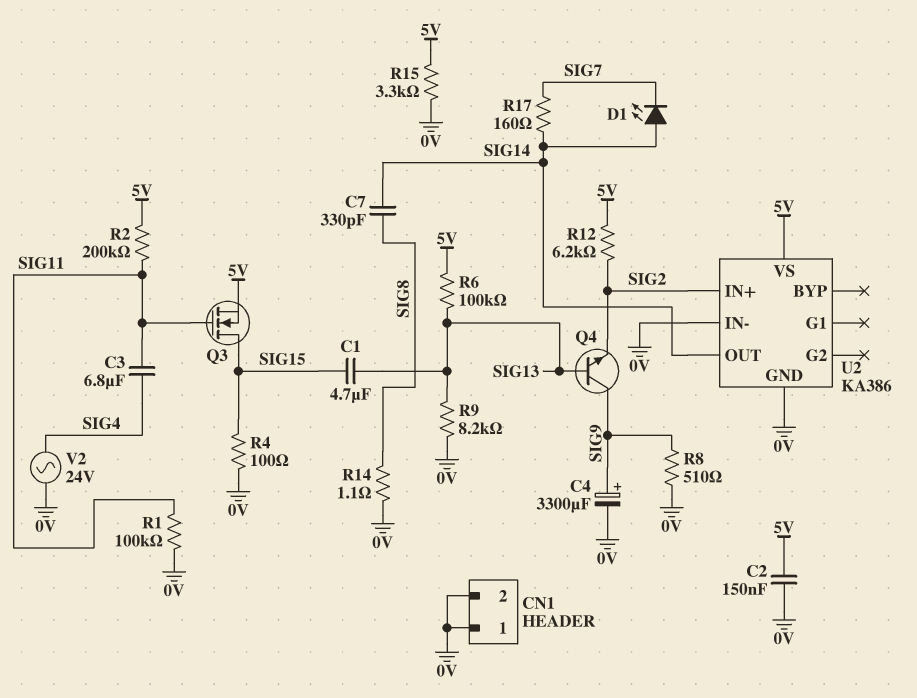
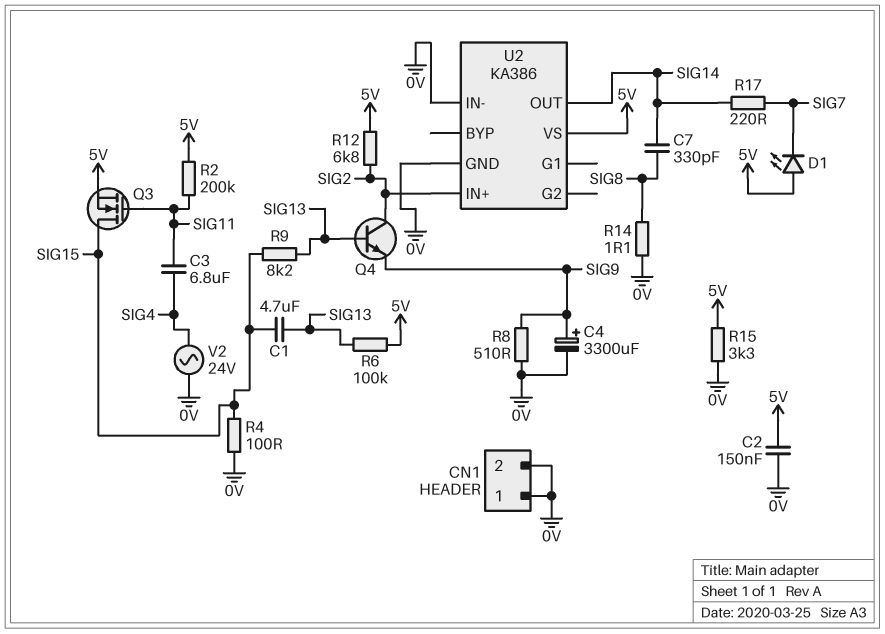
D1: LED (A SIG14, K SIG7) -> LED (A 5V, K SIG7)
Q4: NPN (B SIG13, C SIG9, E SIG2) -> NPN (B SIG13, C SIG2, E SIG9)
R1: 100k (0V, SIG11) -> none
R9: 8.2k (0V, SIG13) -> 8.2k (SIG13, SIG15)
R12: 6.2k (5V, SIG2) -> 6.8k (5V, SIG2)
R17: 160 (SIG7, SIG14) -> 220 (SIG7, SIG14)

